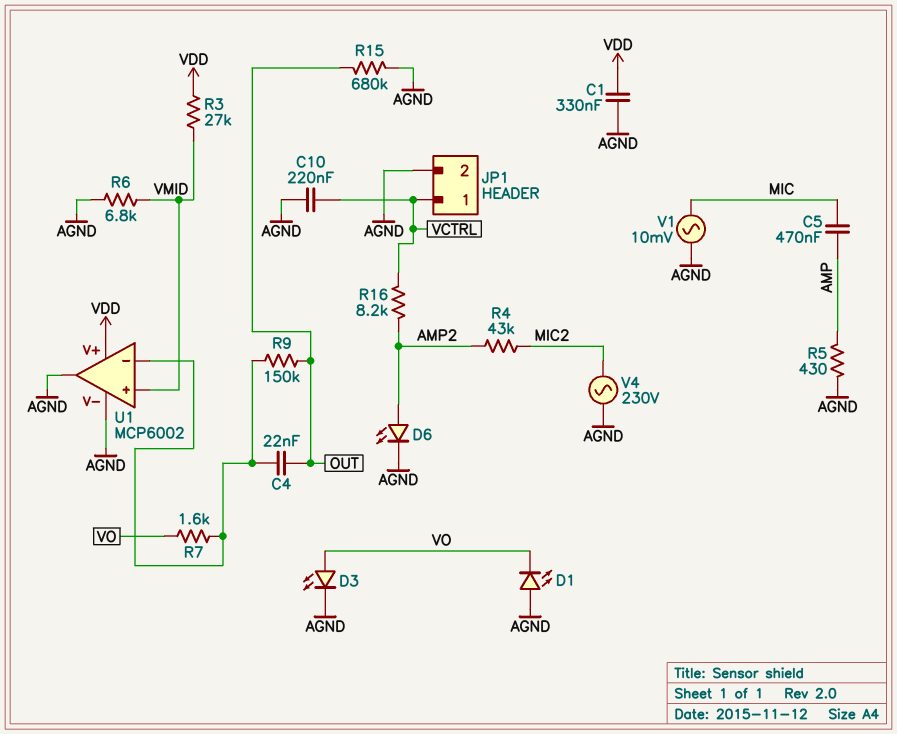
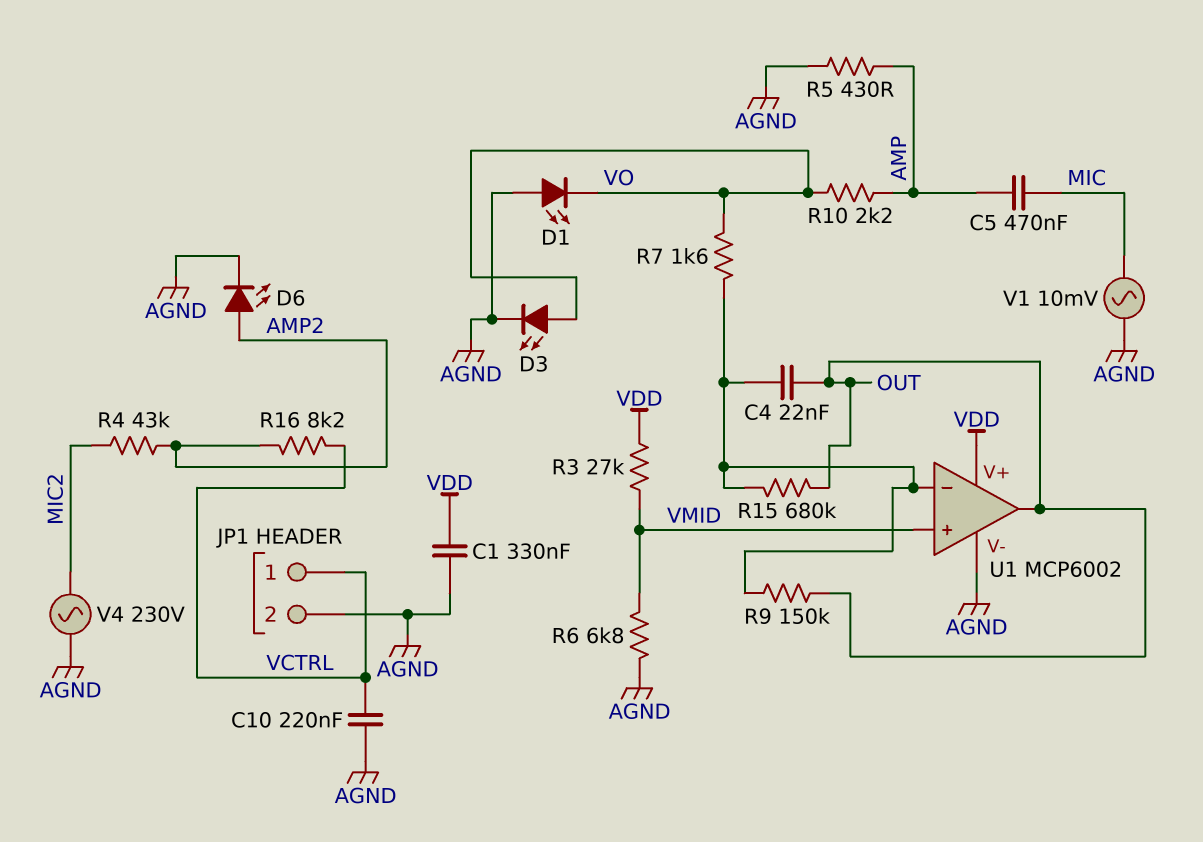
R10: none -> 2.2k (AMP, VO)
R15: 680k (AGND, OUT) -> 680k (OUT, U1/in-)
U1 pin out: AGND -> OUT

